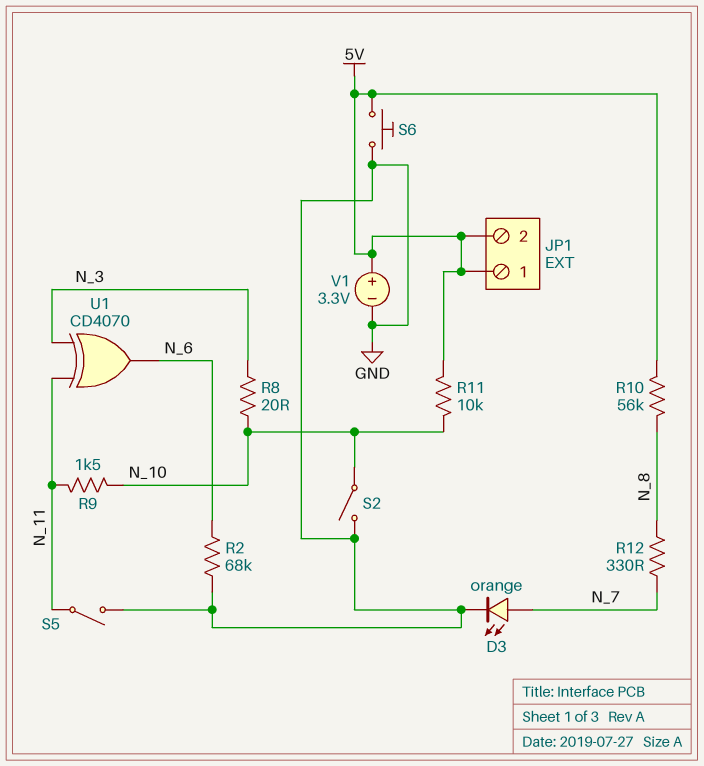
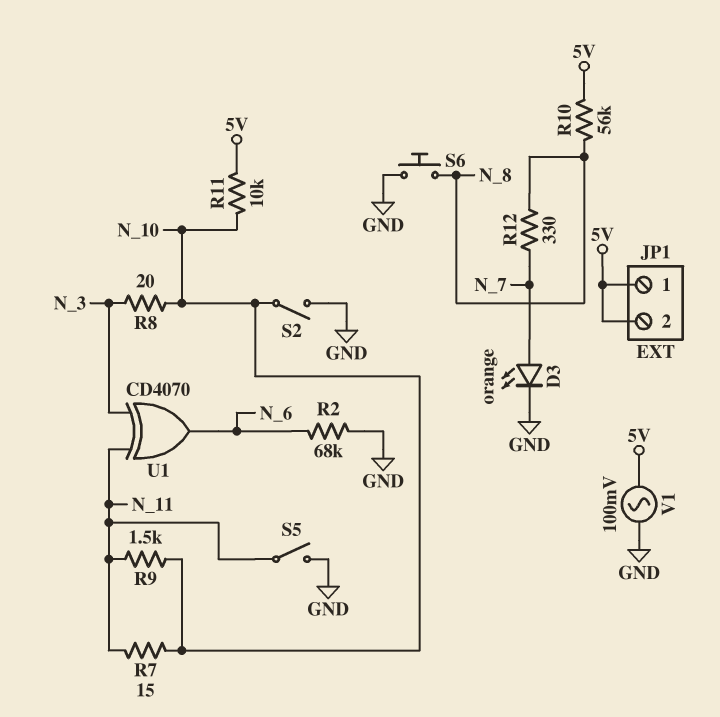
R7: none -> 15 (N_10, N_11)
S6: button (5V, GND) -> button (GND, N_8)
V1: 3.3V (plus 5V, minus GND) -> AC 100mV (5V, GND)

